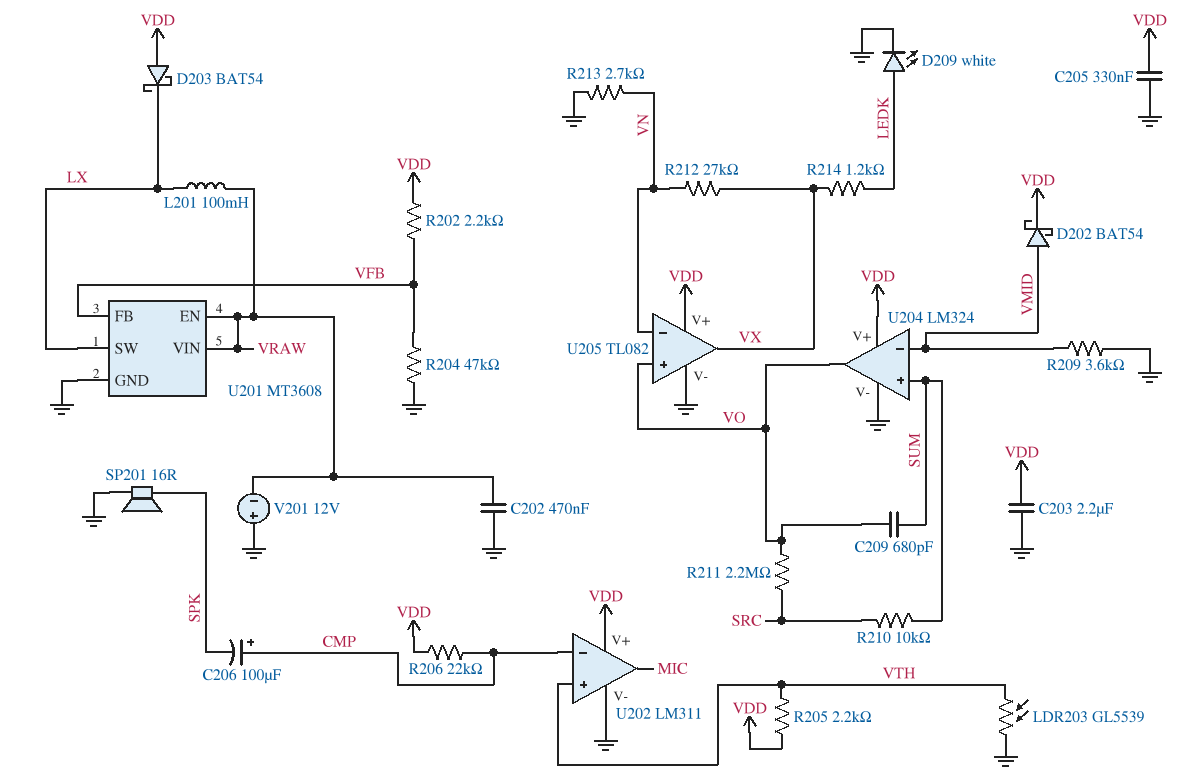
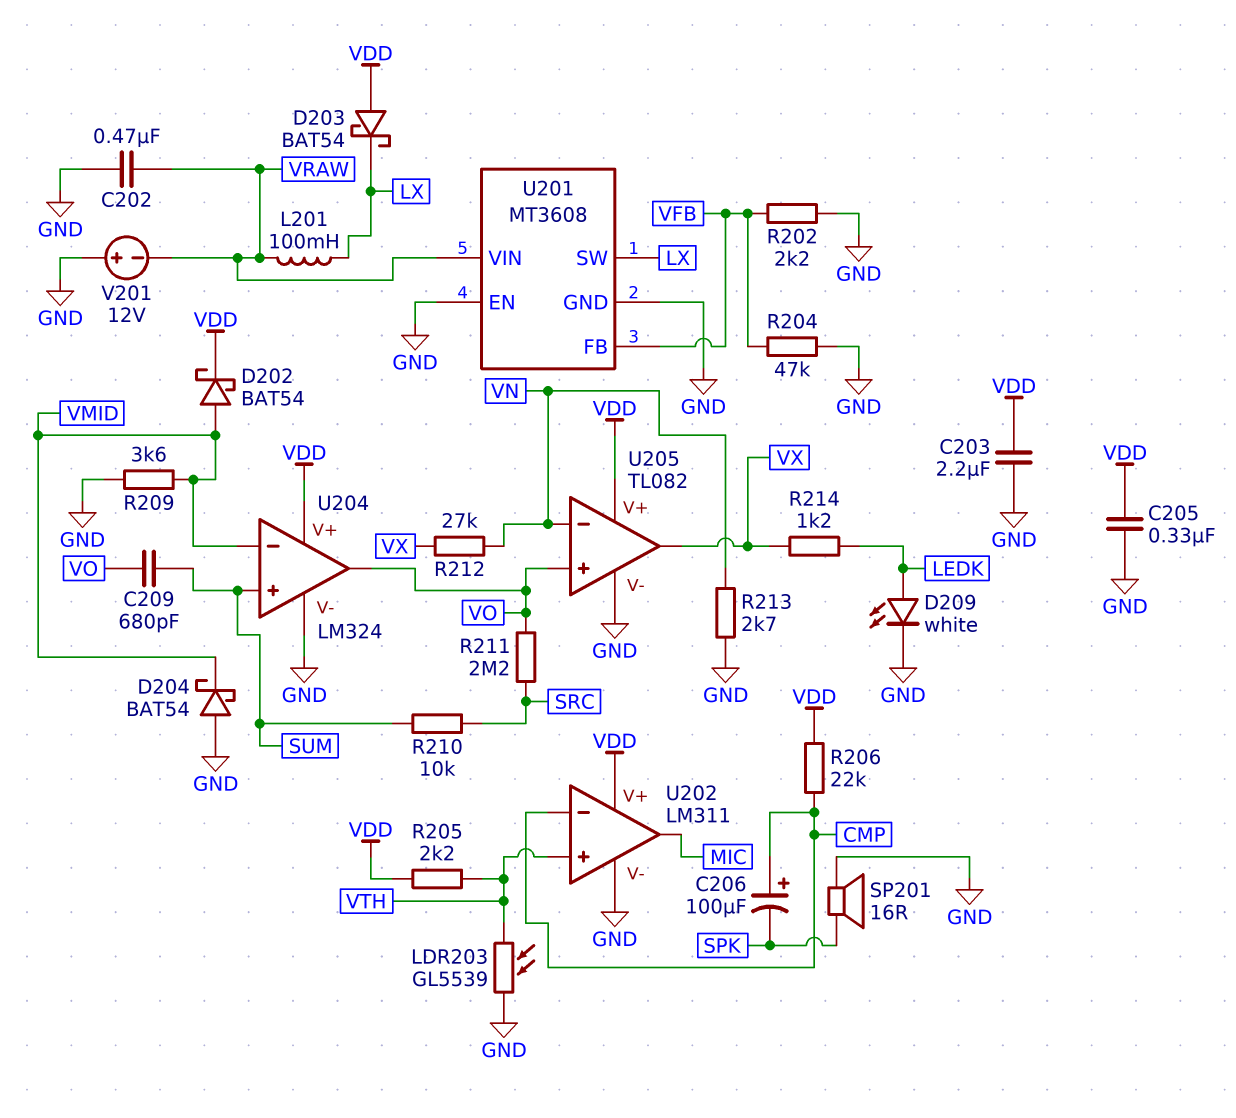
D204: none -> schottky BAT54 (A GND, K VMID)
R202: 2.2k (VDD, VFB) -> 2.2k (GND, VFB)
U201 pin EN: VRAW -> GND

